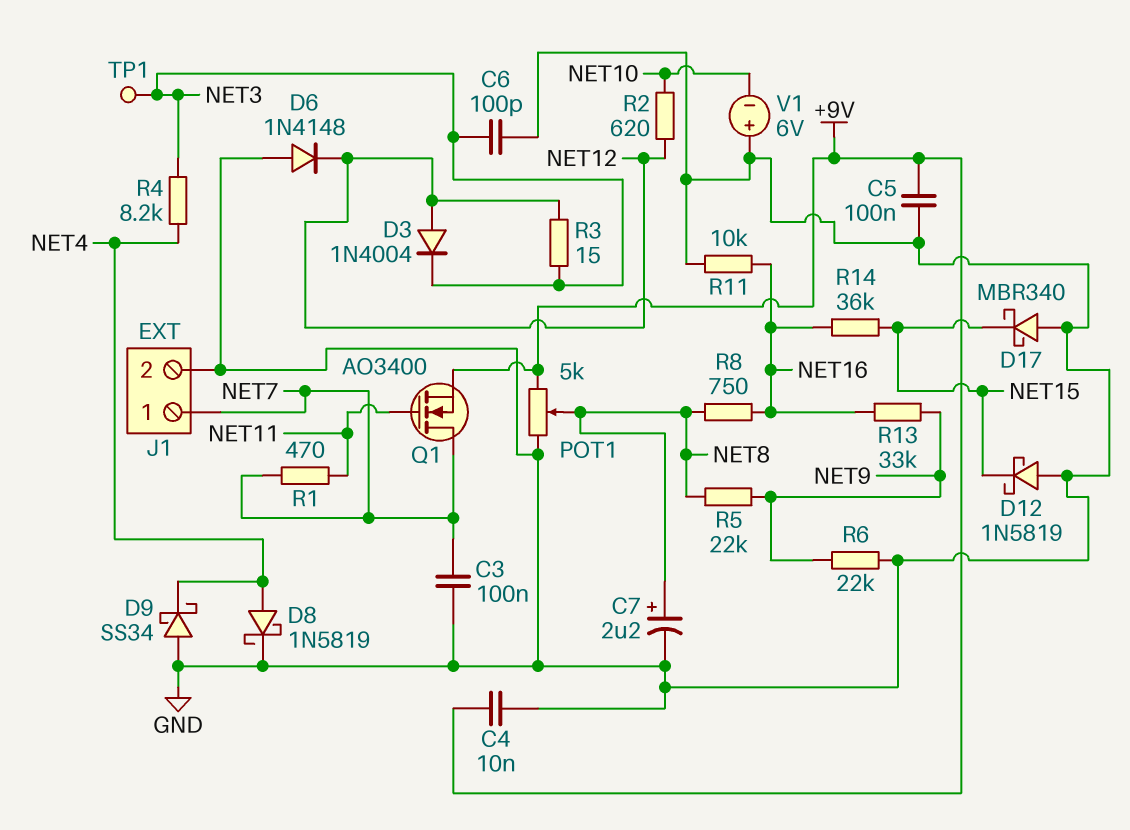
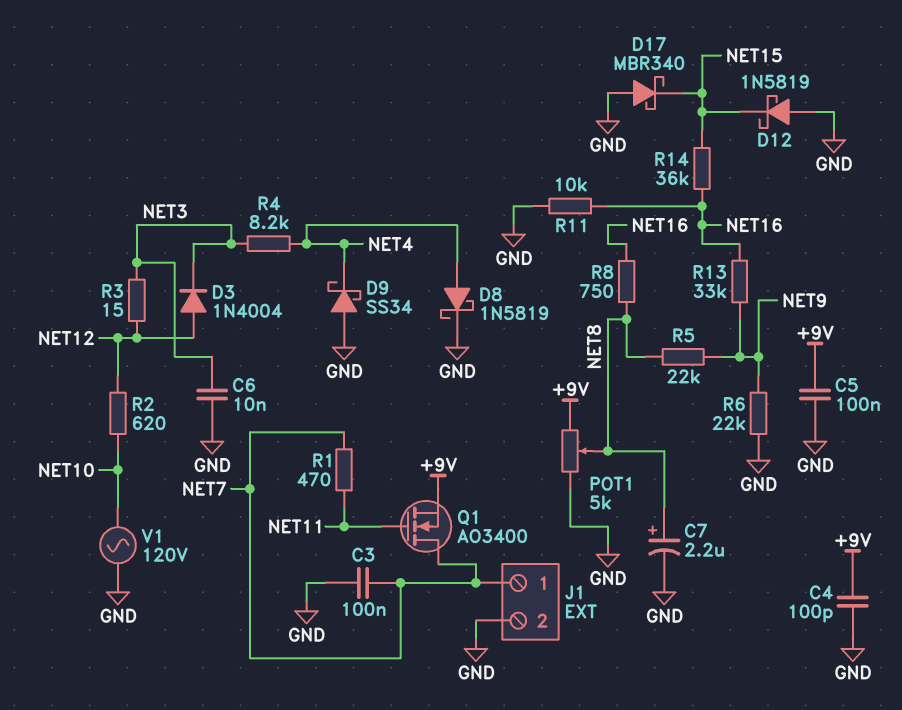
C4: 10nF (+9V, GND) -> 100pF (+9V, GND)
C6: 100pF (GND, NET3) -> 10nF (GND, NET3)
D6: diode 1N4148 (A GND, K NET12) -> none
TP1: test point (NET3) -> none
V1: 6V (plus GND, minus NET10) -> AC 120V (GND, NET10)

